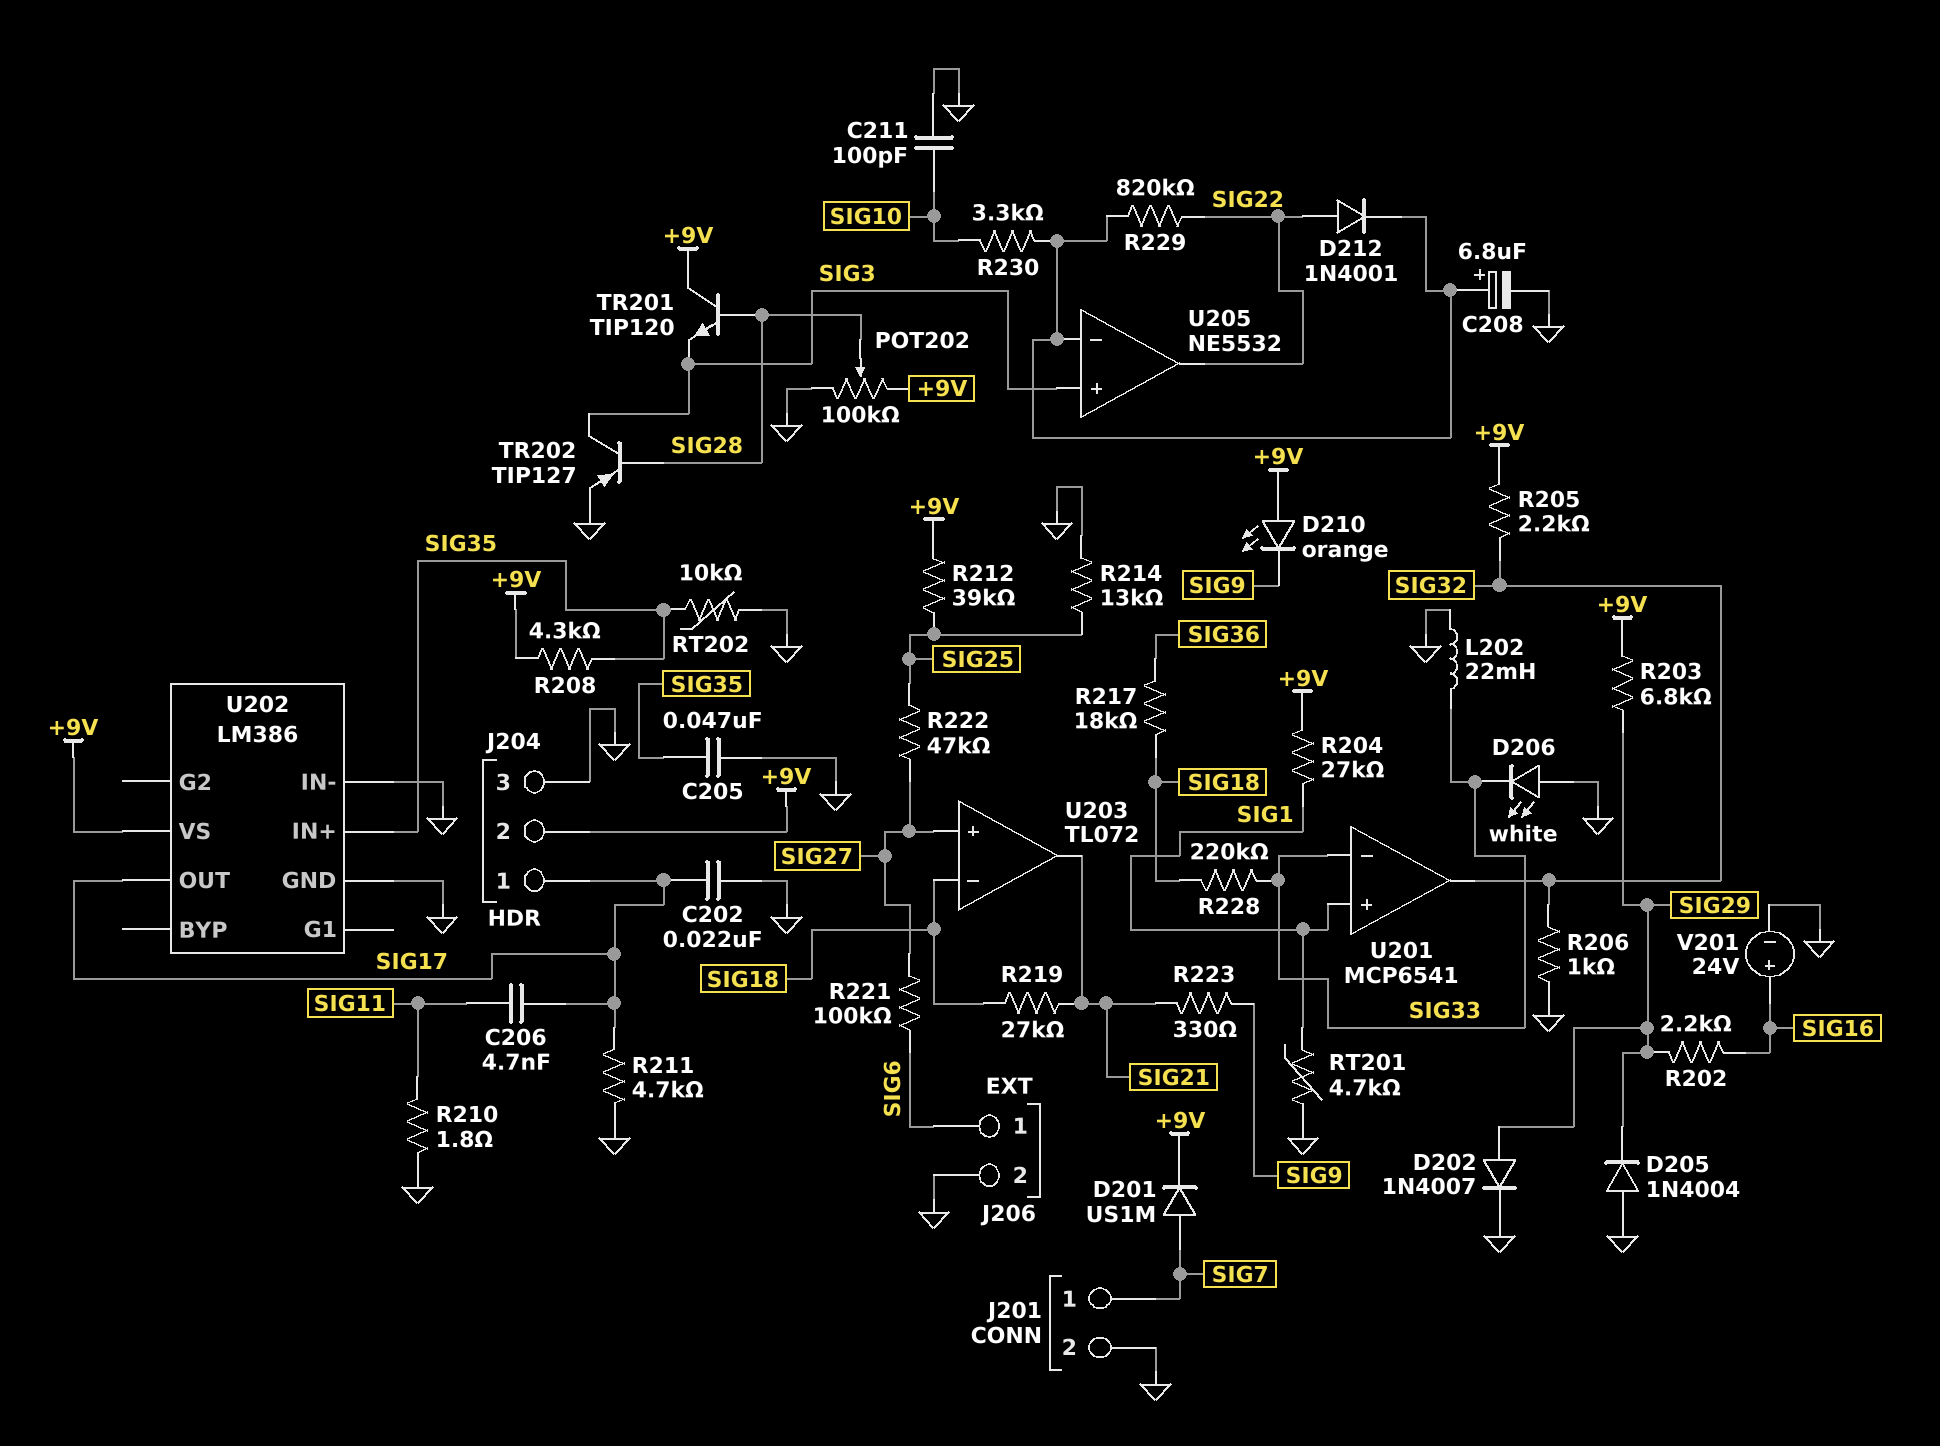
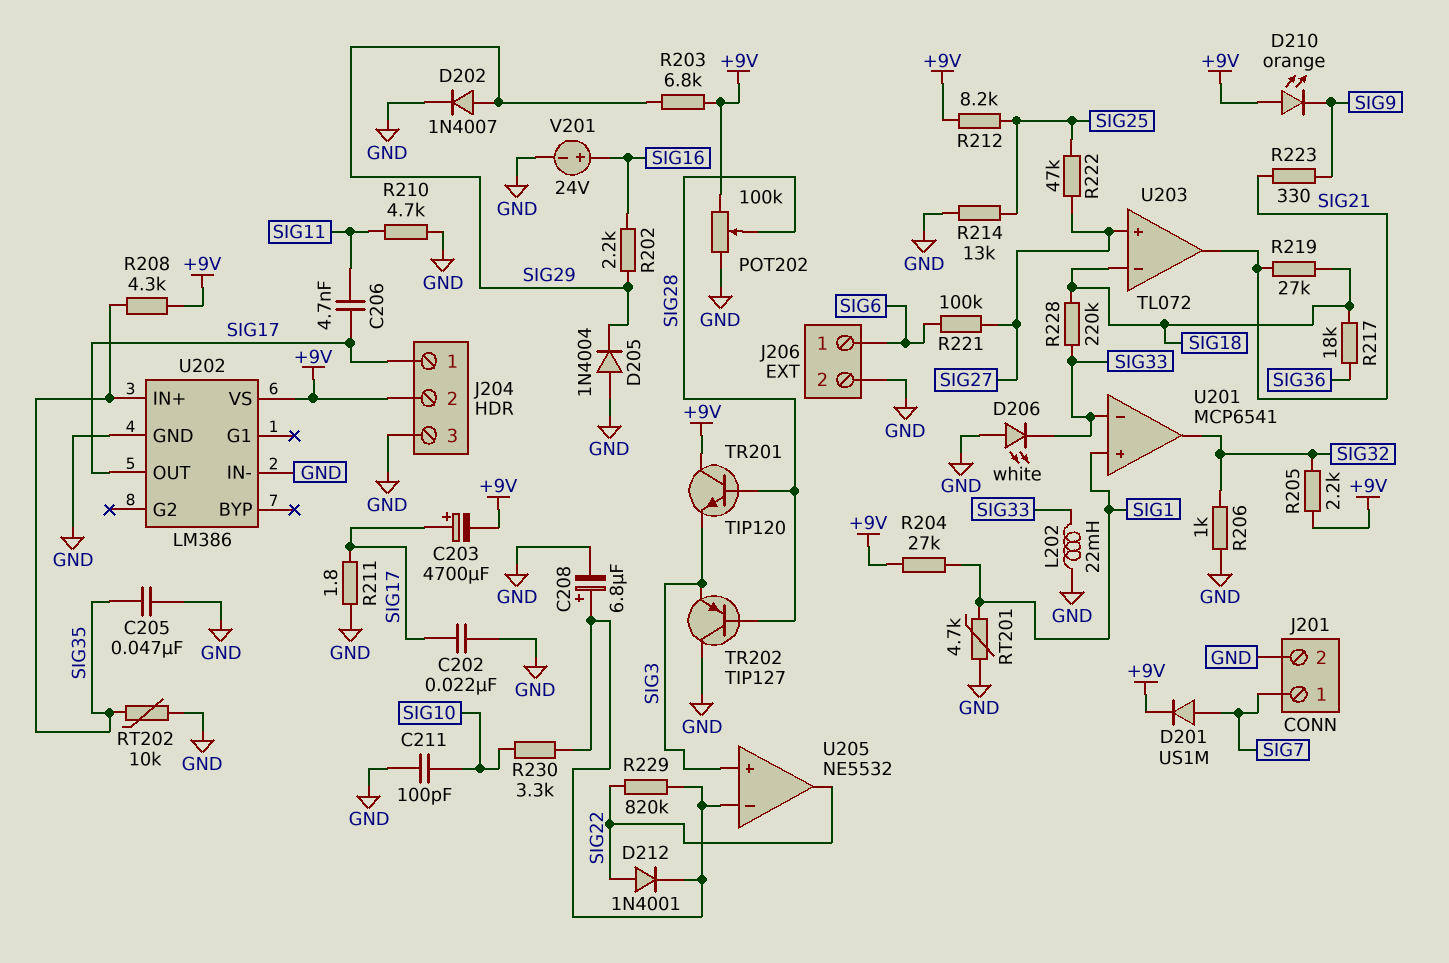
C203: none -> 4700uF (plus SIG17, minus +9V)
R210: 1.8 (GND, SIG11) -> 4.7k (GND, SIG11)
R211: 4.7k (GND, SIG17) -> 1.8 (GND, SIG17)
R212: 39k (+9V, SIG25) -> 8.2k (+9V, SIG25)
TR202: PNP TIP127 (B SIG28, C SIG3, E GND) -> PNP TIP127 (B SIG28, C GND, E SIG3)

